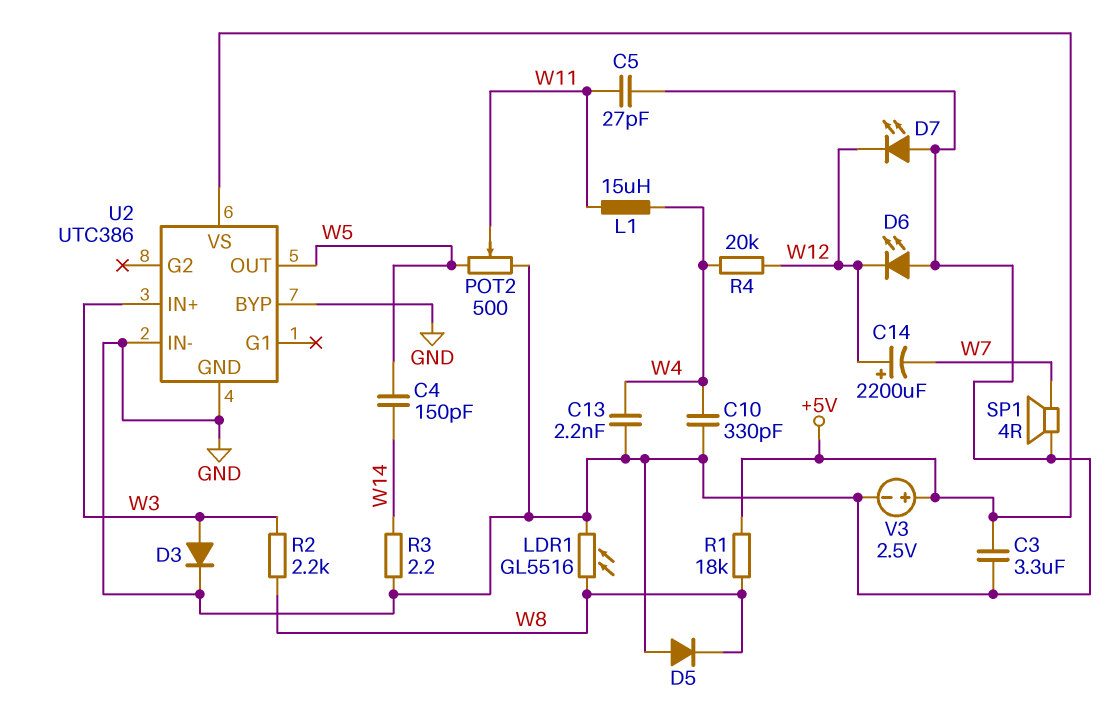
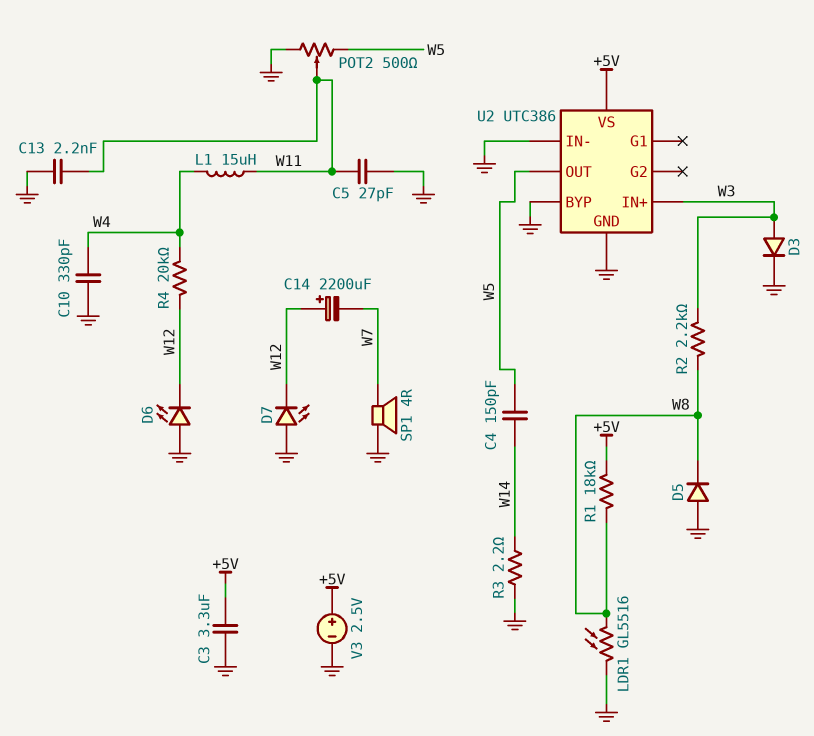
C13: 2.2nF (GND, W4) -> 2.2nF (GND, W11)

